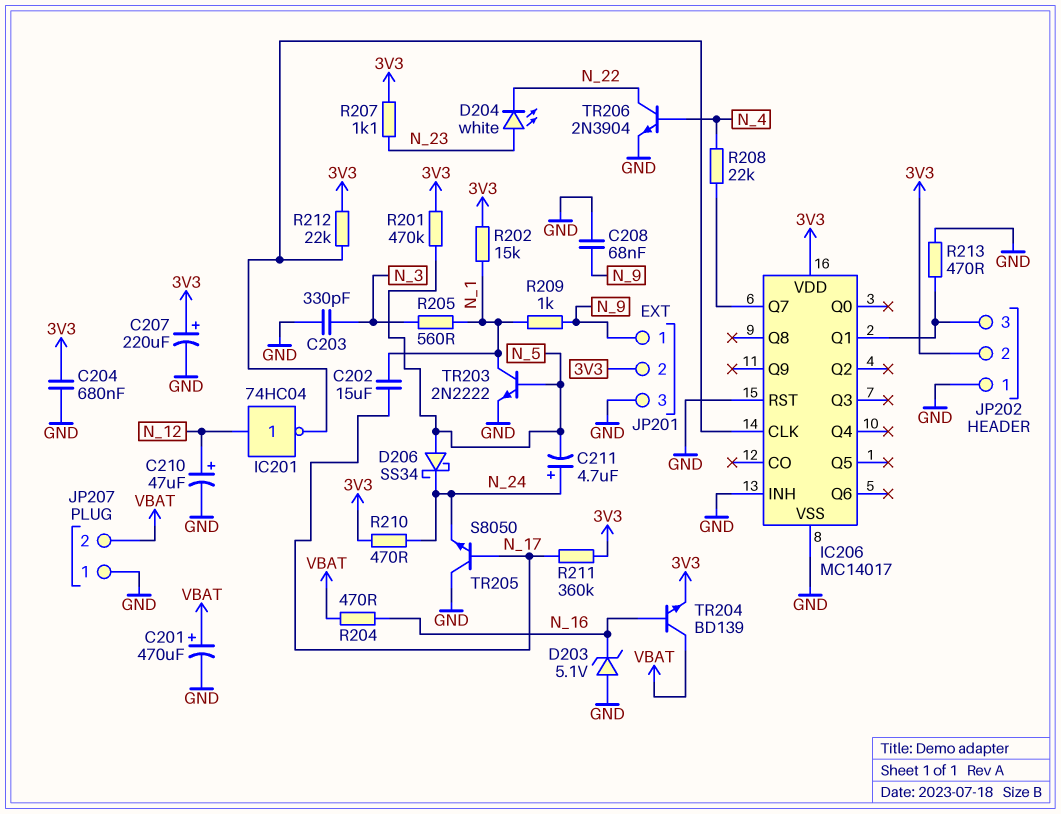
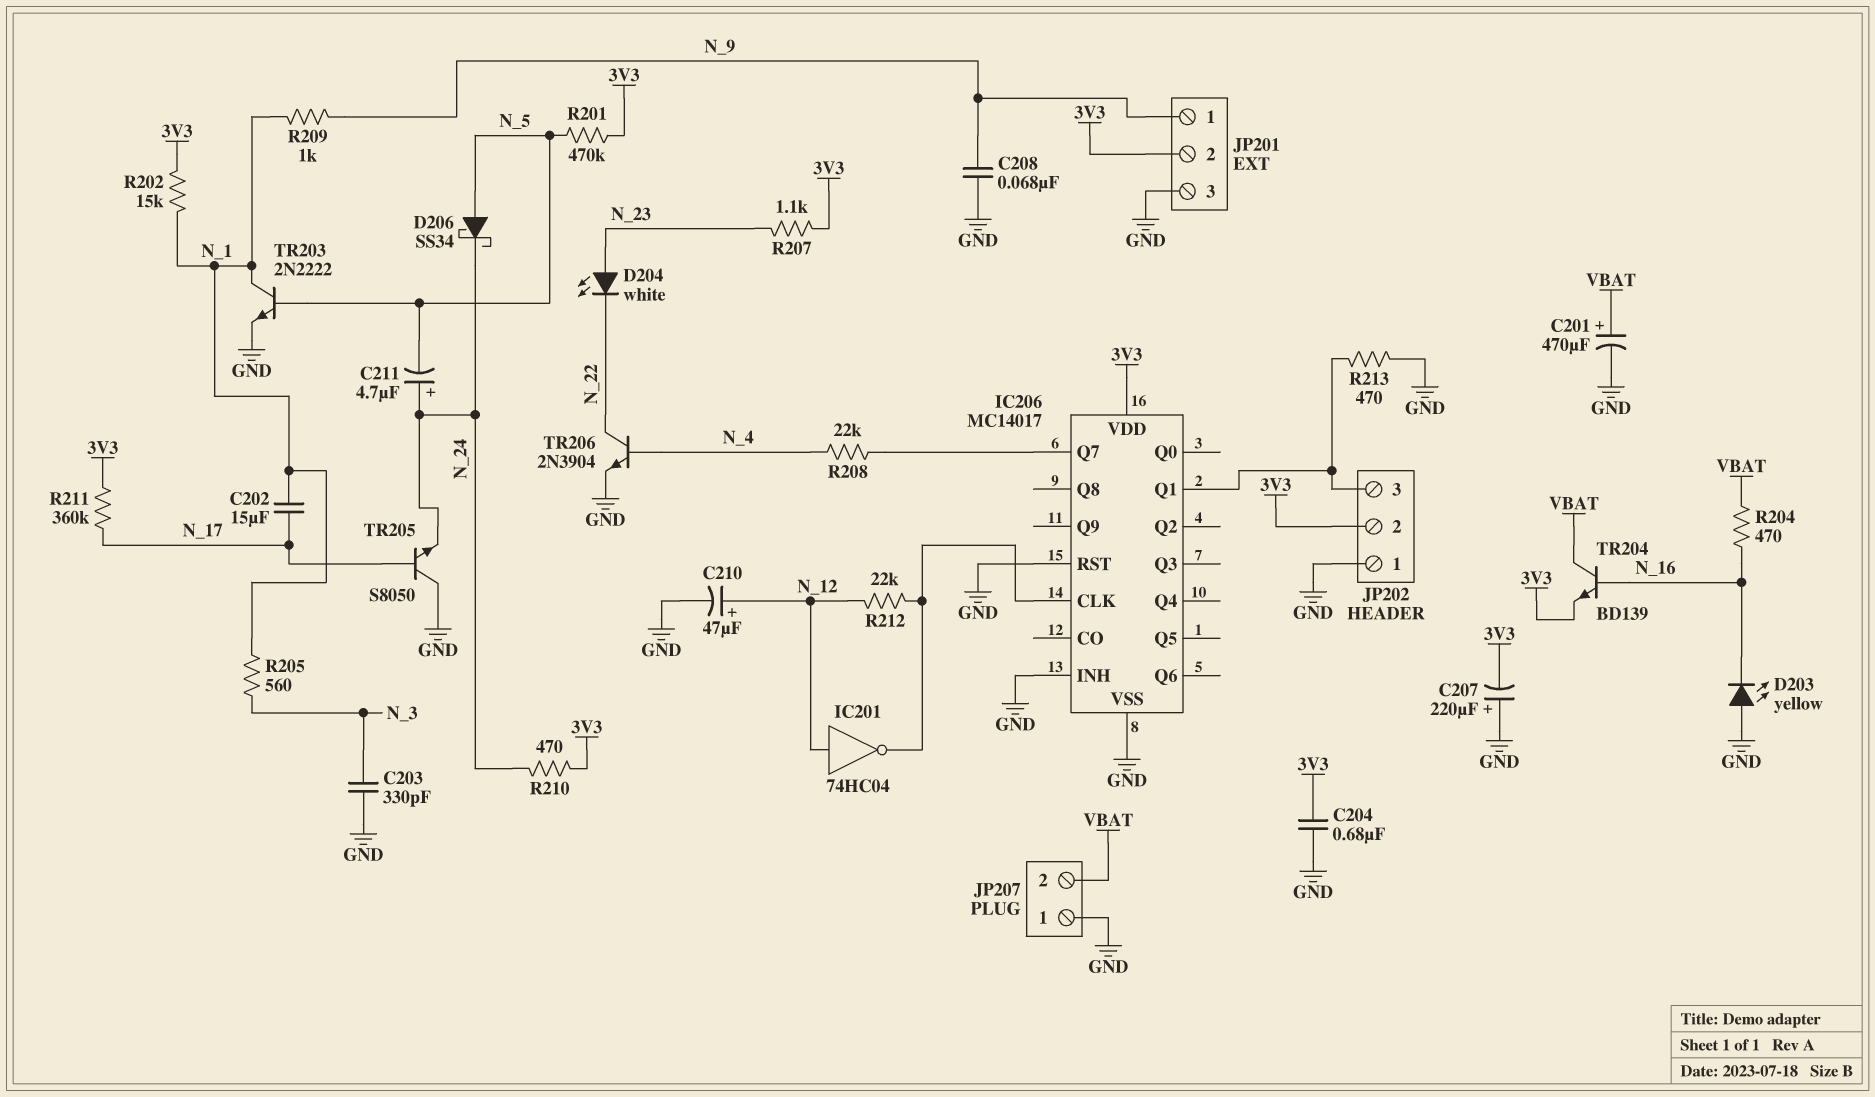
C207: 220uF (plus 3V3, minus GND) -> 220uF (plus GND, minus 3V3)
D203: zener 5.1V (A GND, K N_16) -> LED yellow (A GND, K N_16)
R212: 22k (3V3, IC206/CLK) -> 22k (IC206/CLK, N_12)

